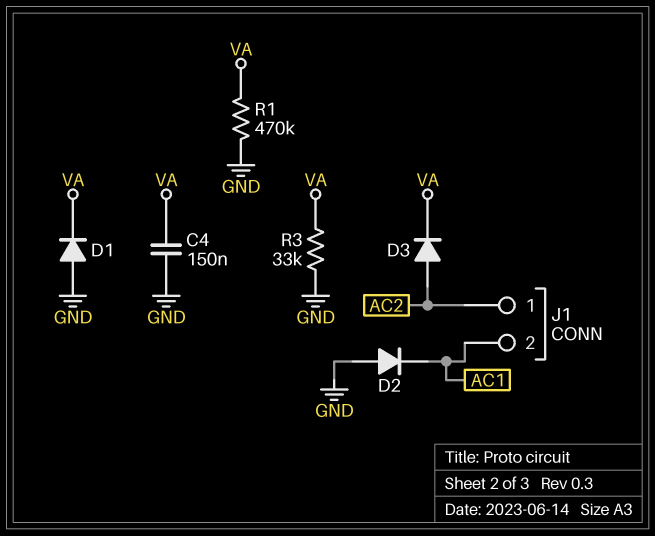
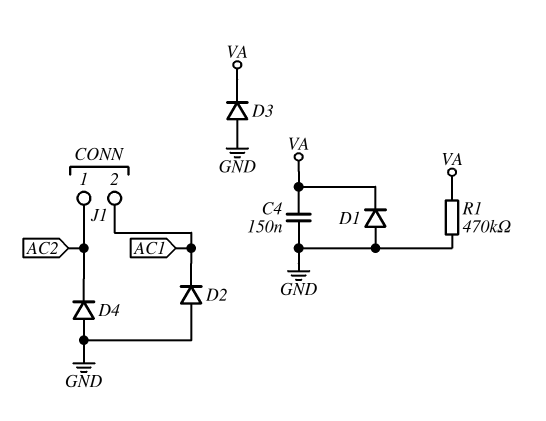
D3: diode (A AC2, K VA) -> diode (A GND, K VA)
D4: none -> diode (A GND, K AC2)
R3: 33k (GND, VA) -> none

